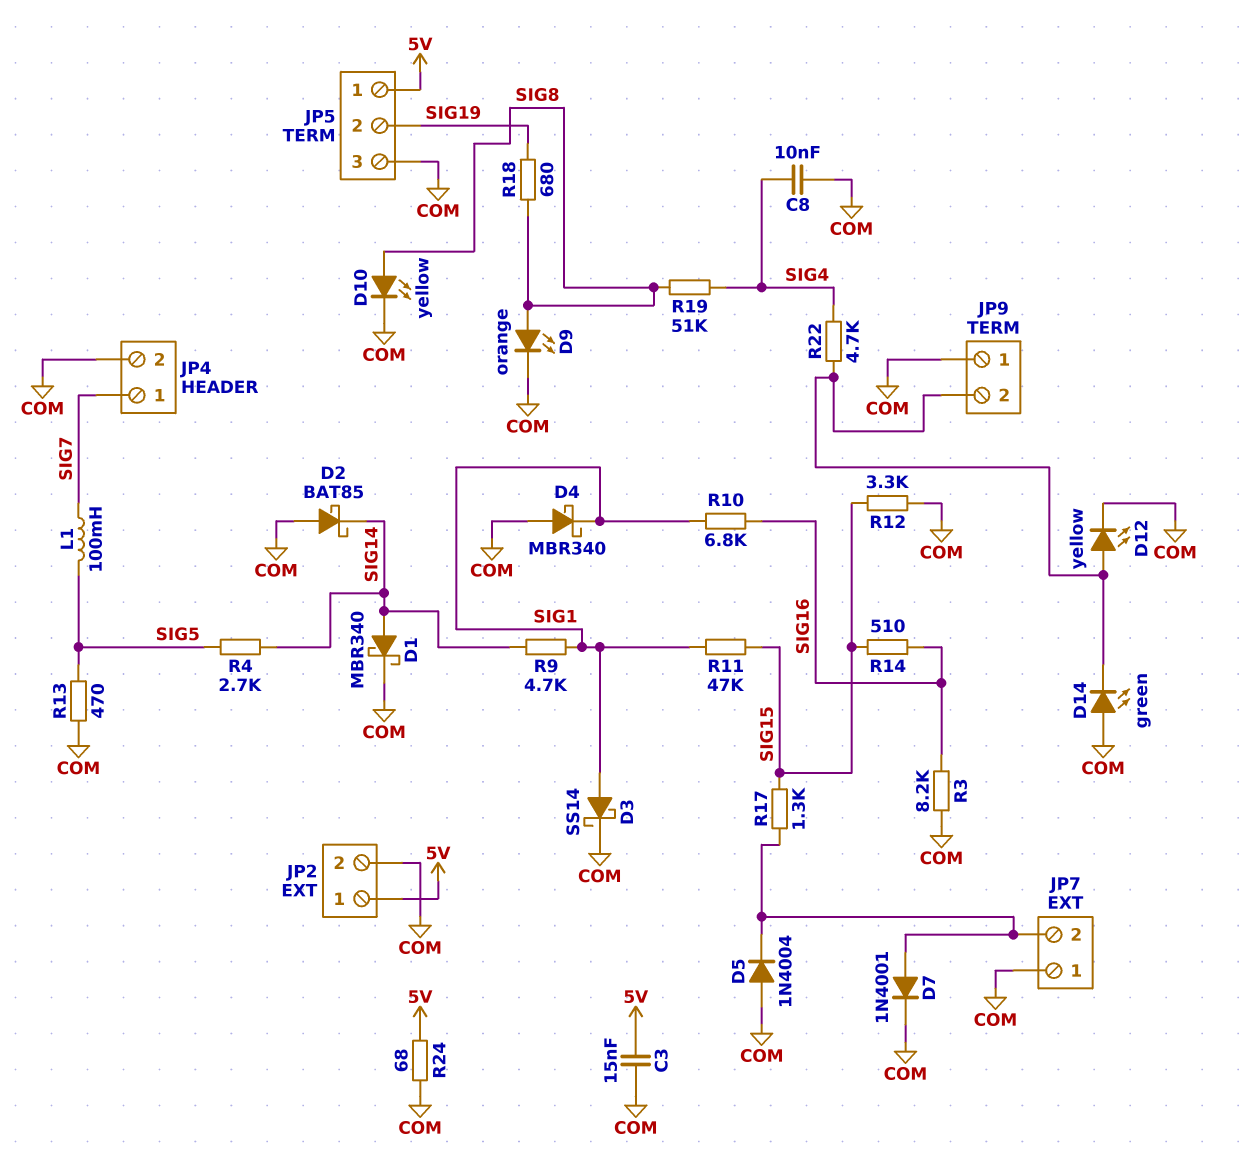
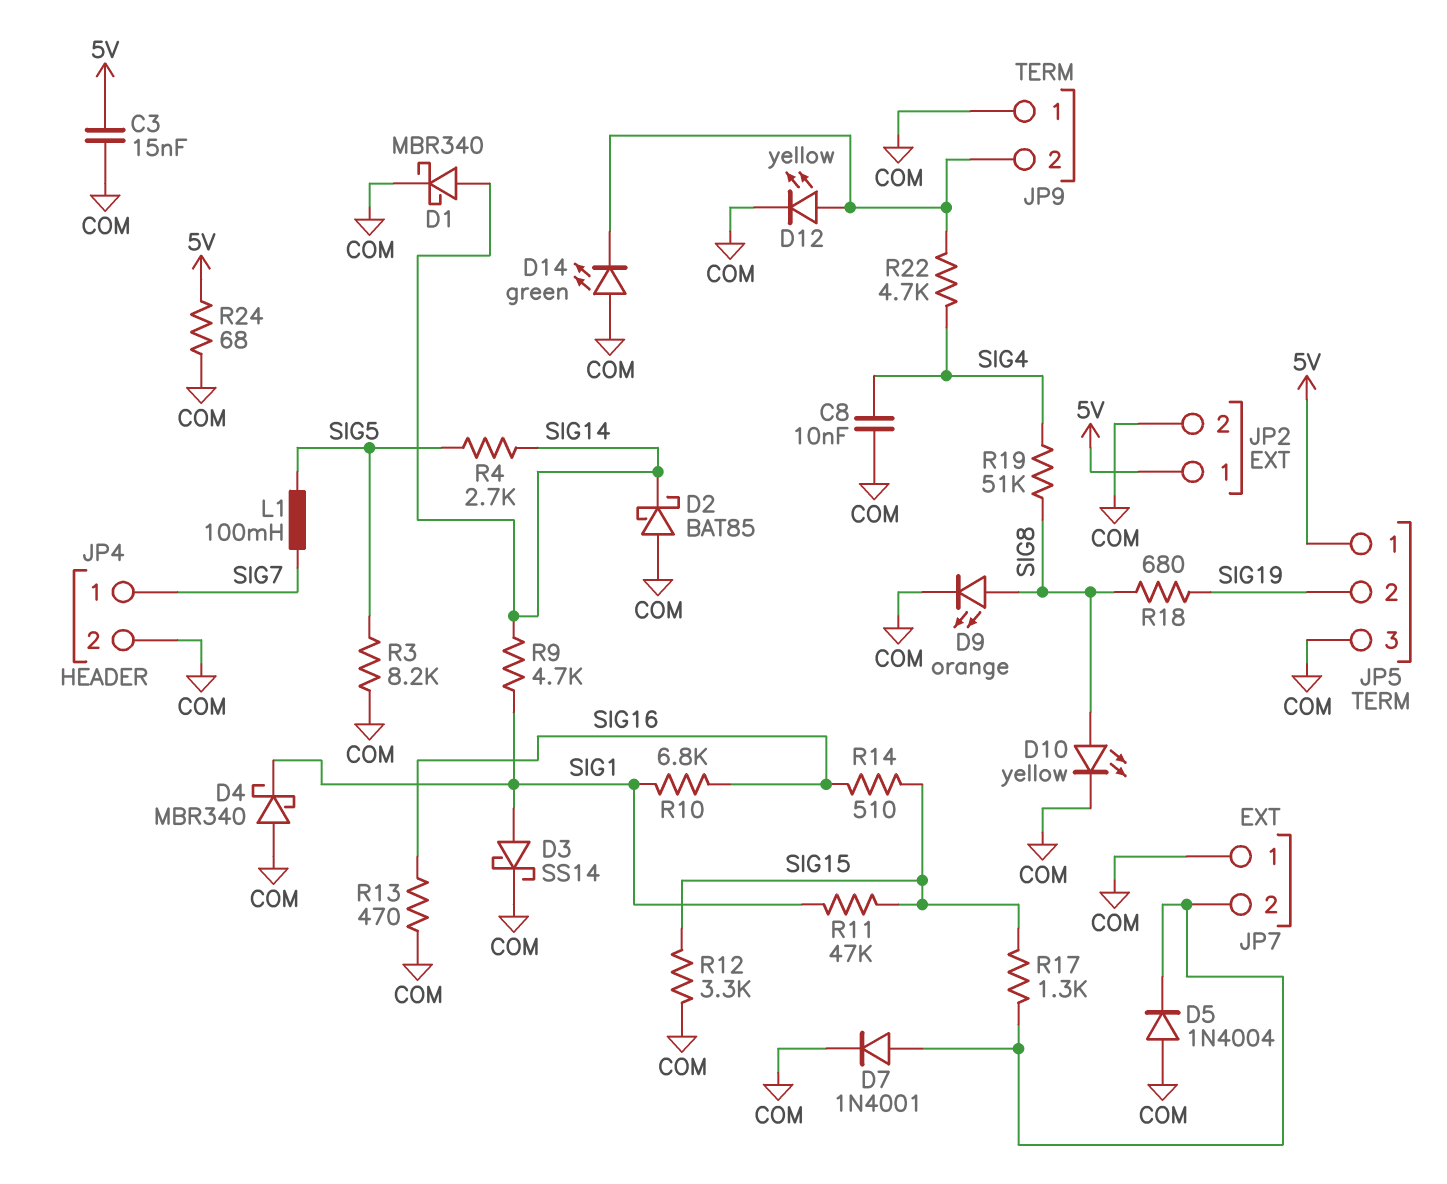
R3: 8.2k (COM, SIG16) -> 8.2k (COM, SIG5)
R13: 470 (COM, SIG5) -> 470 (COM, SIG16)

